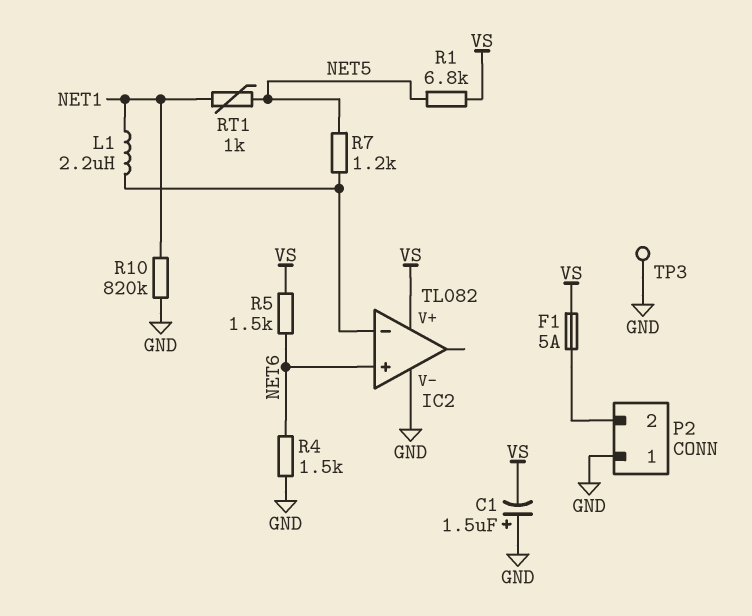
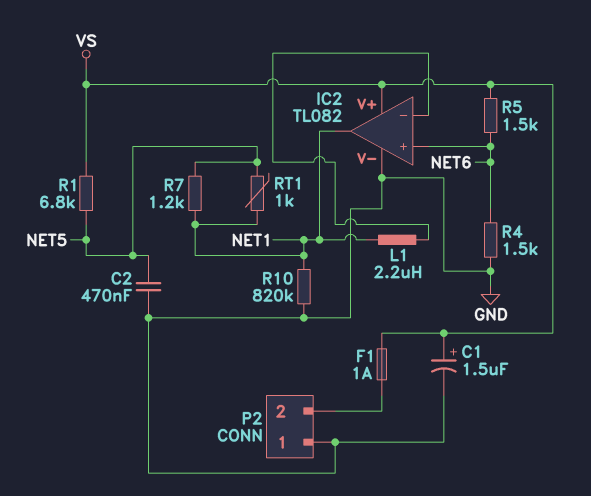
C1: 1.5uF (plus GND, minus VS) -> 1.5uF (plus VS, minus GND)
C2: none -> 470nF (GND, NET5)
F1: 5A (P2/2, VS) -> 1A (P2/2, VS)
IC2 pin out: none -> NET1
R7: 1.2k (IC2/in-, NET5) -> 1.2k (NET1, NET5)
TP3: test point (GND) -> none

